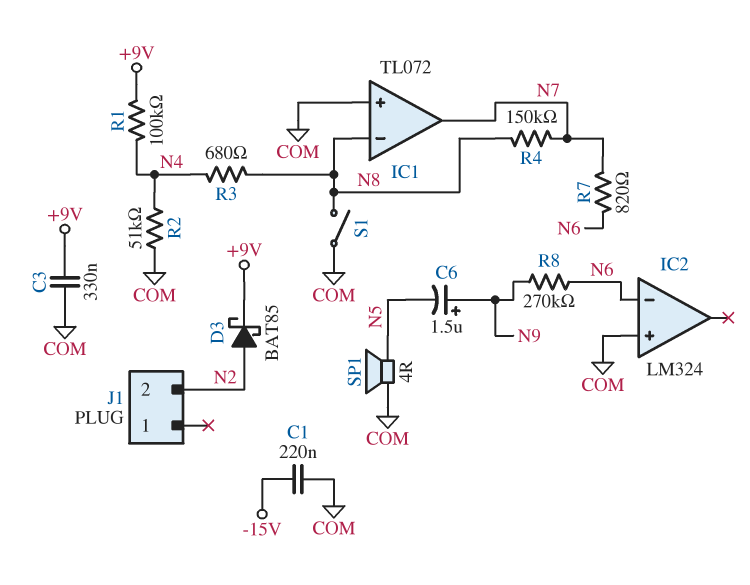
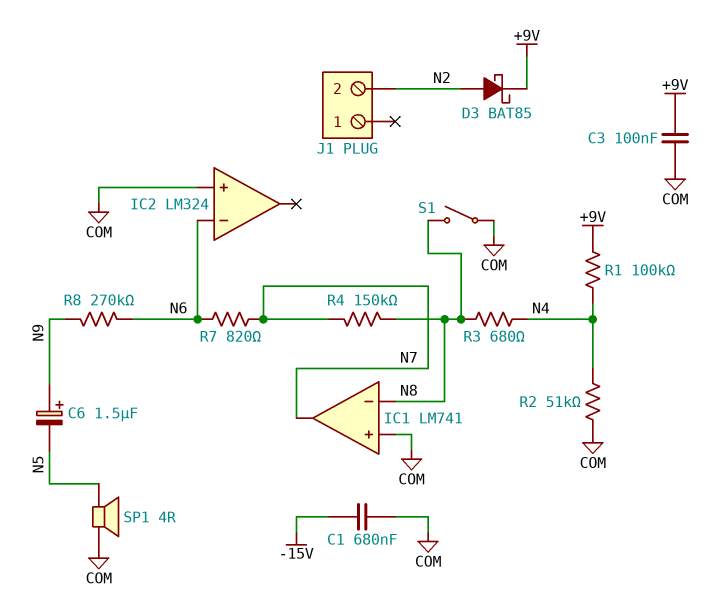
C1: 220nF (-15V, COM) -> 680nF (-15V, COM)
C3: 330nF (+9V, COM) -> 100nF (+9V, COM)
IC1: TL072 -> LM741

